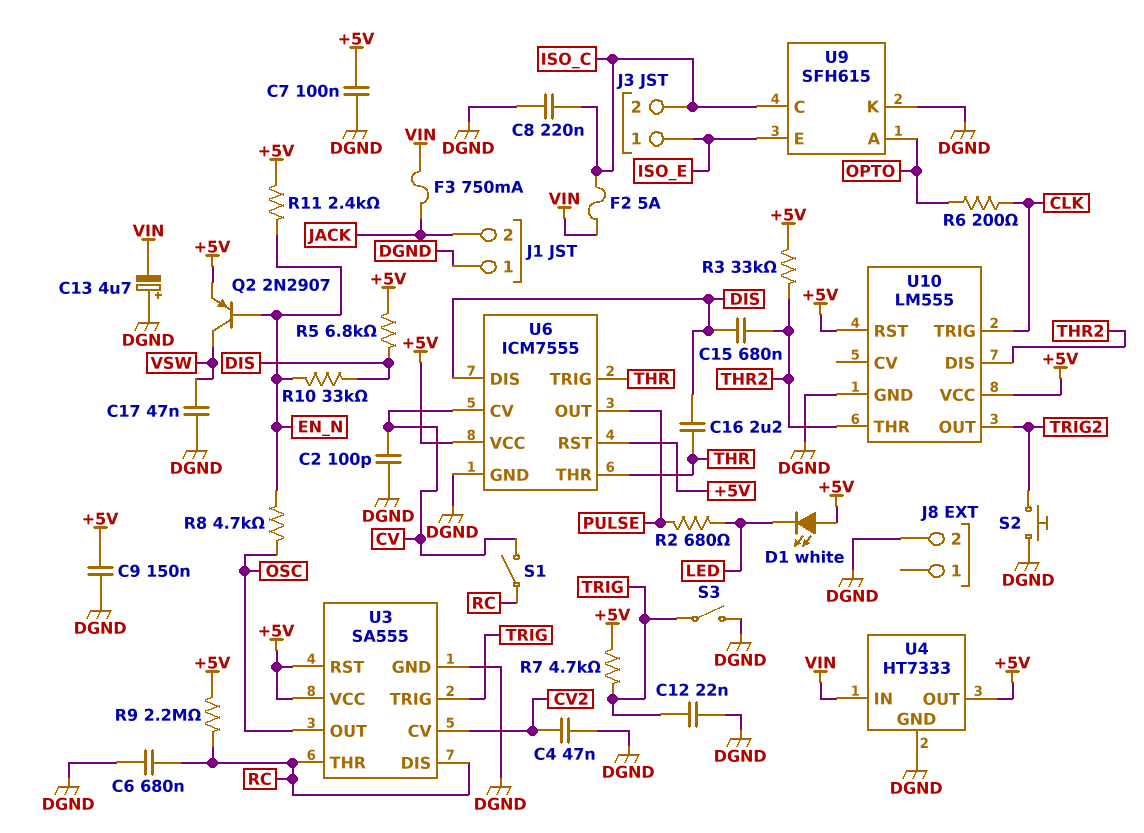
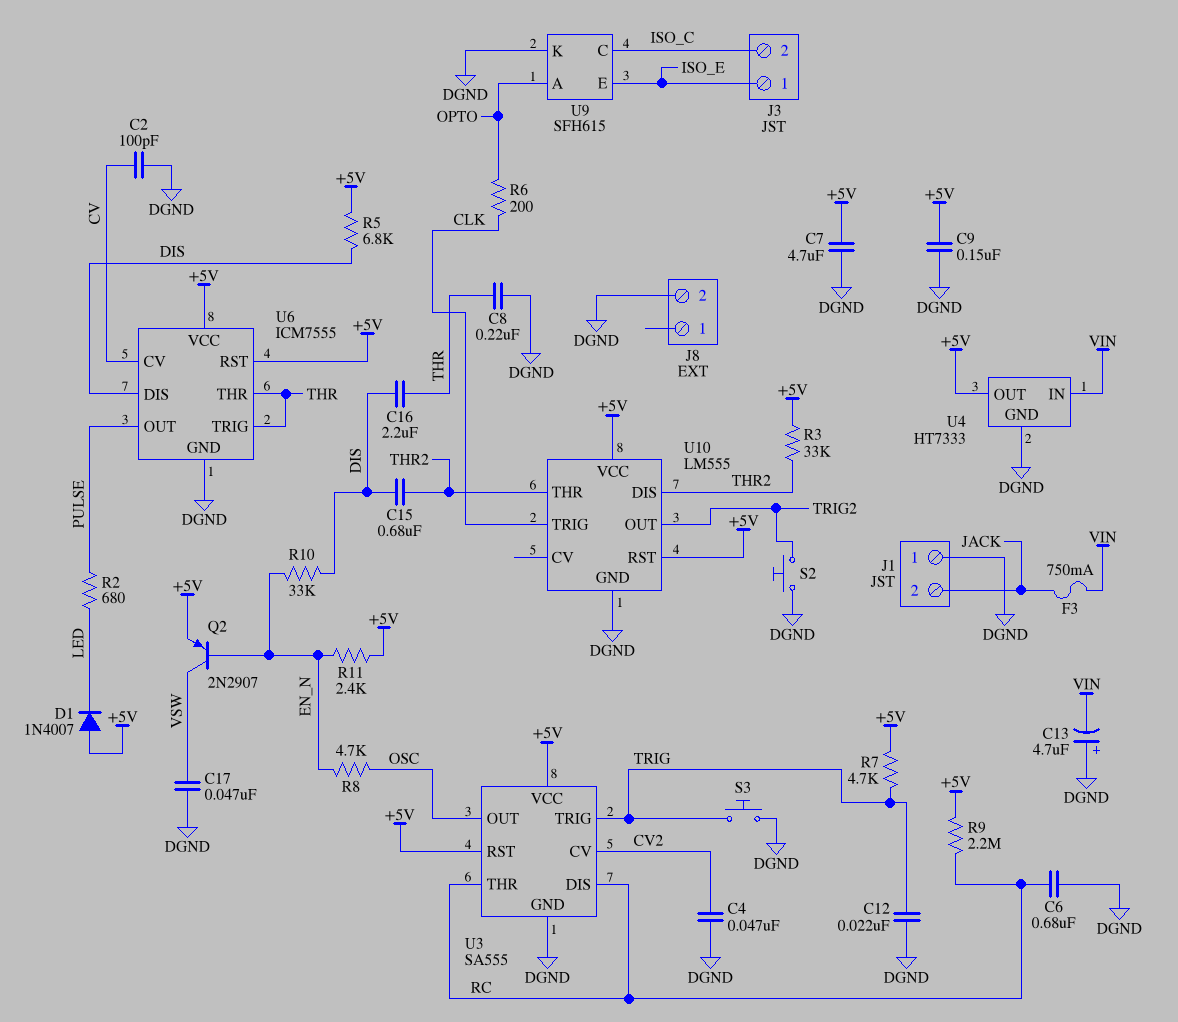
C7: 100nF (+5V, DGND) -> 4.7uF (+5V, DGND)
C8: 220nF (DGND, ISO_C) -> 220nF (DGND, THR)
D1: LED white (A +5V, K LED) -> diode 1N4007 (A +5V, K LED)
F2: 5A (ISO_C, VIN) -> none
S1: switch (CV, RC) -> none
S3: switch (DGND, TRIG) -> button (DGND, TRIG)

